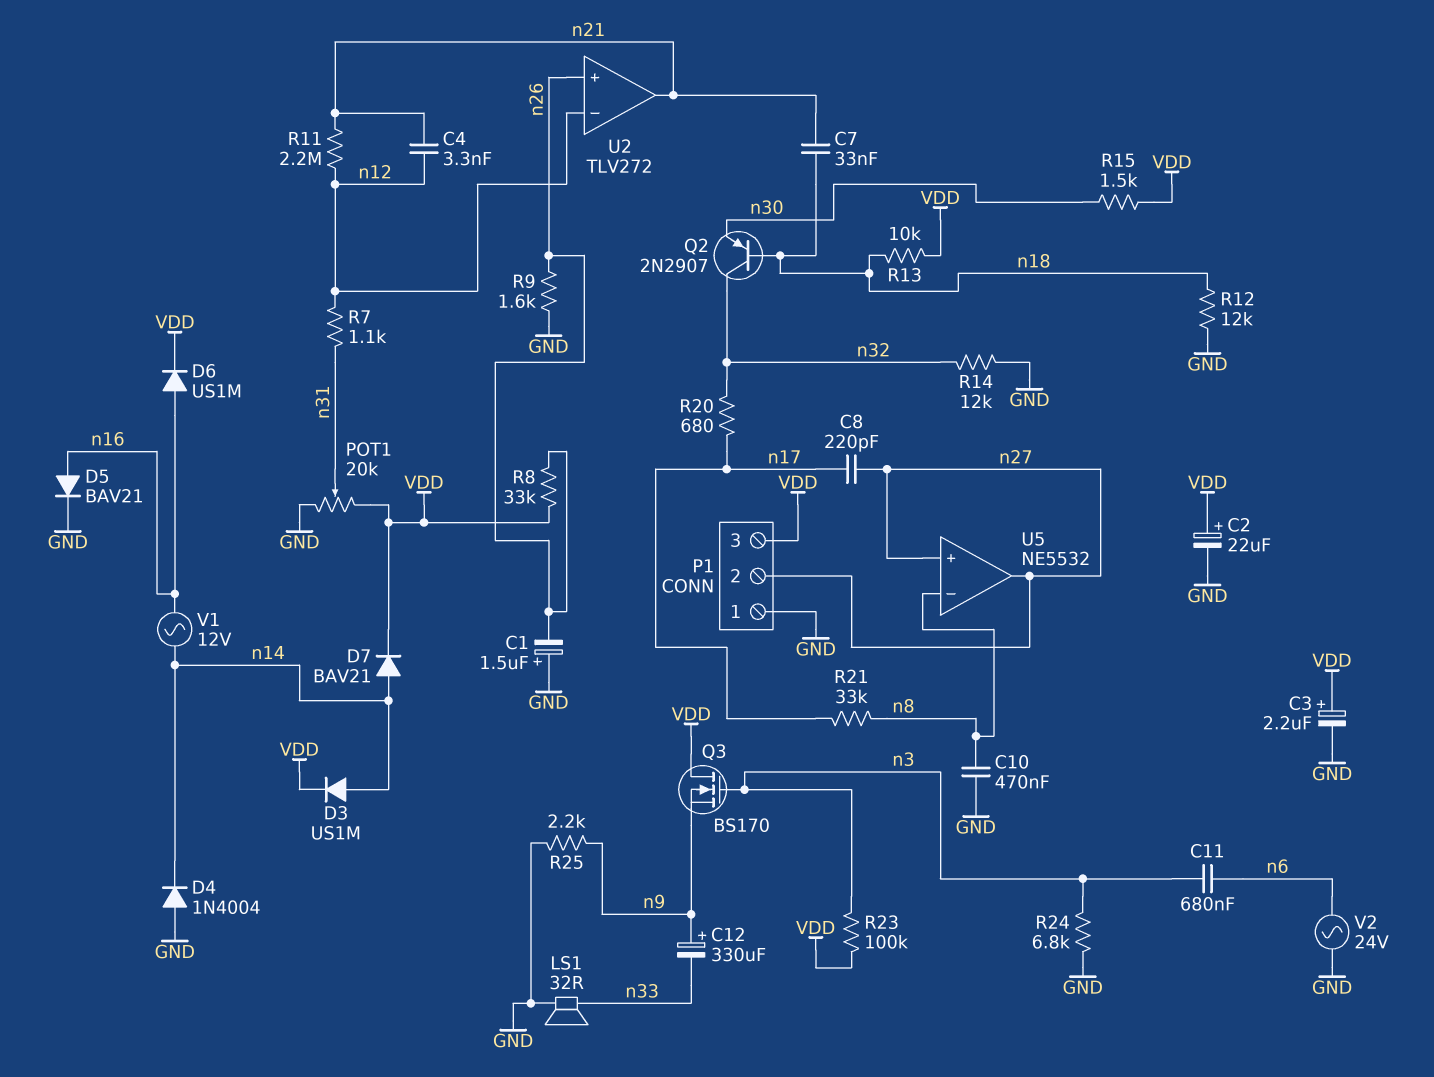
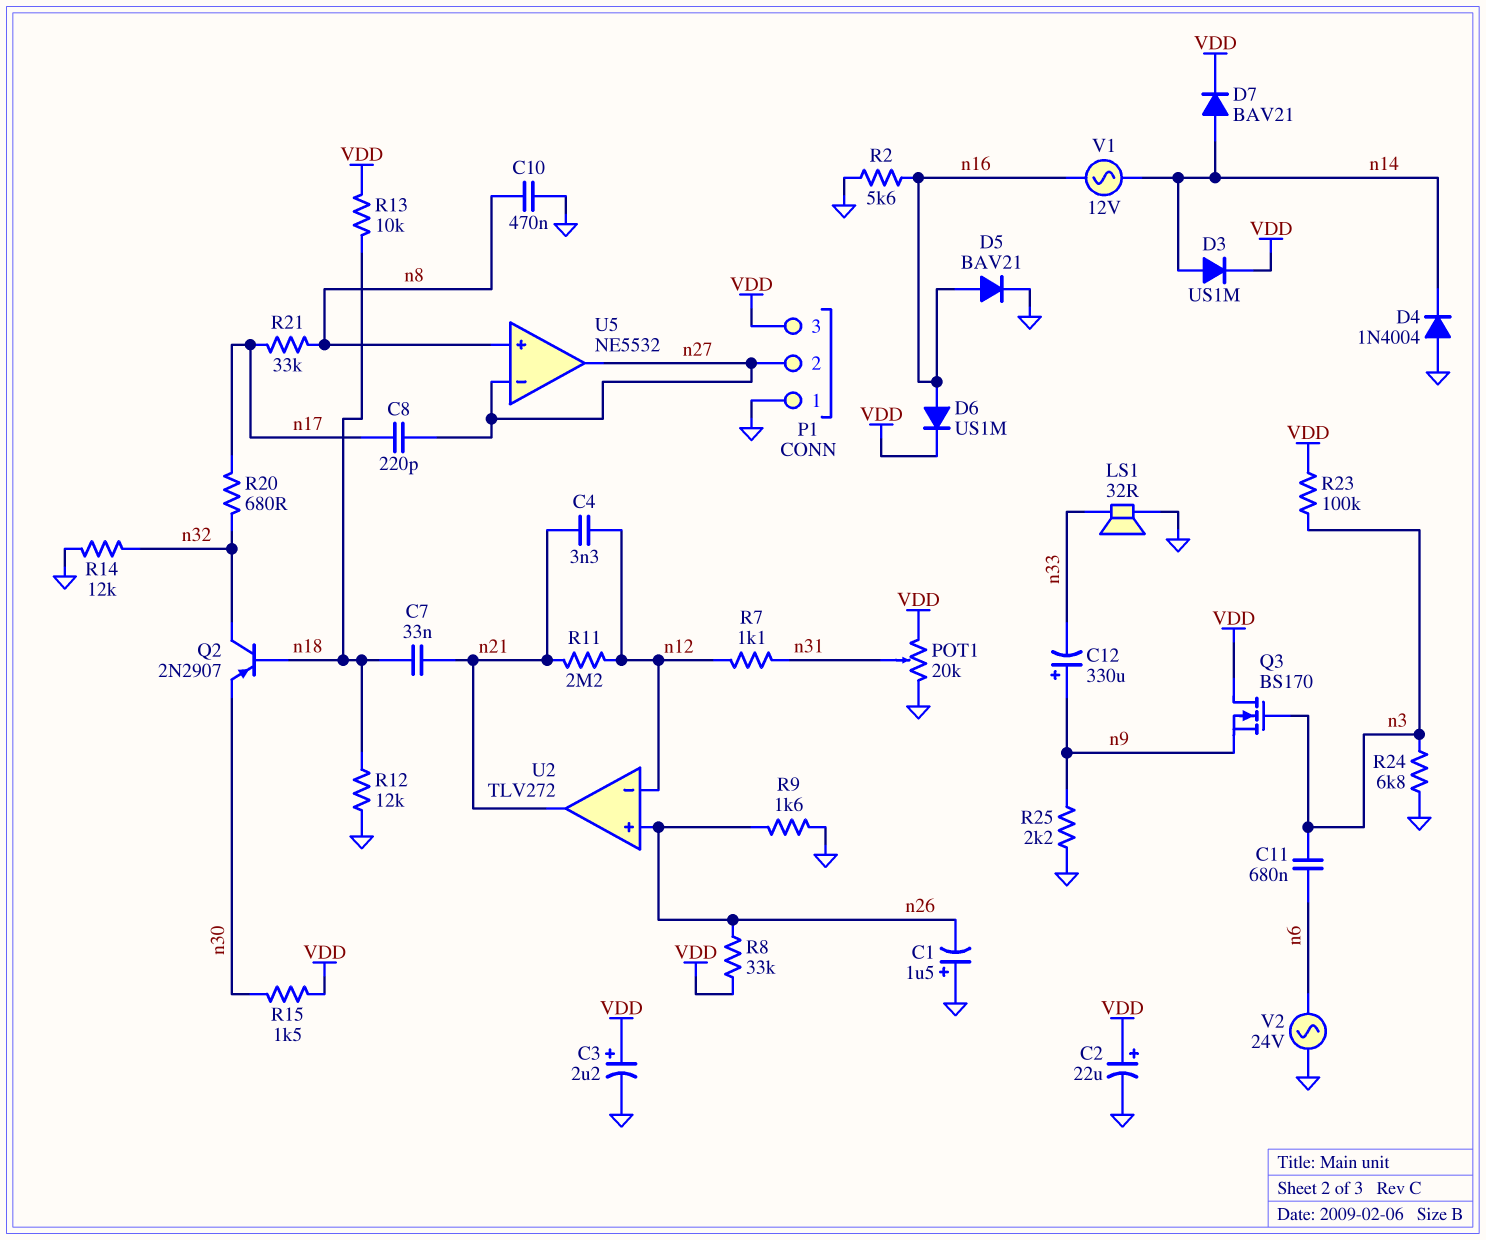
R2: none -> 5.6k (GND, n16)
U5 pin in+: n27 -> n8
U5 pin in-: n8 -> n27

